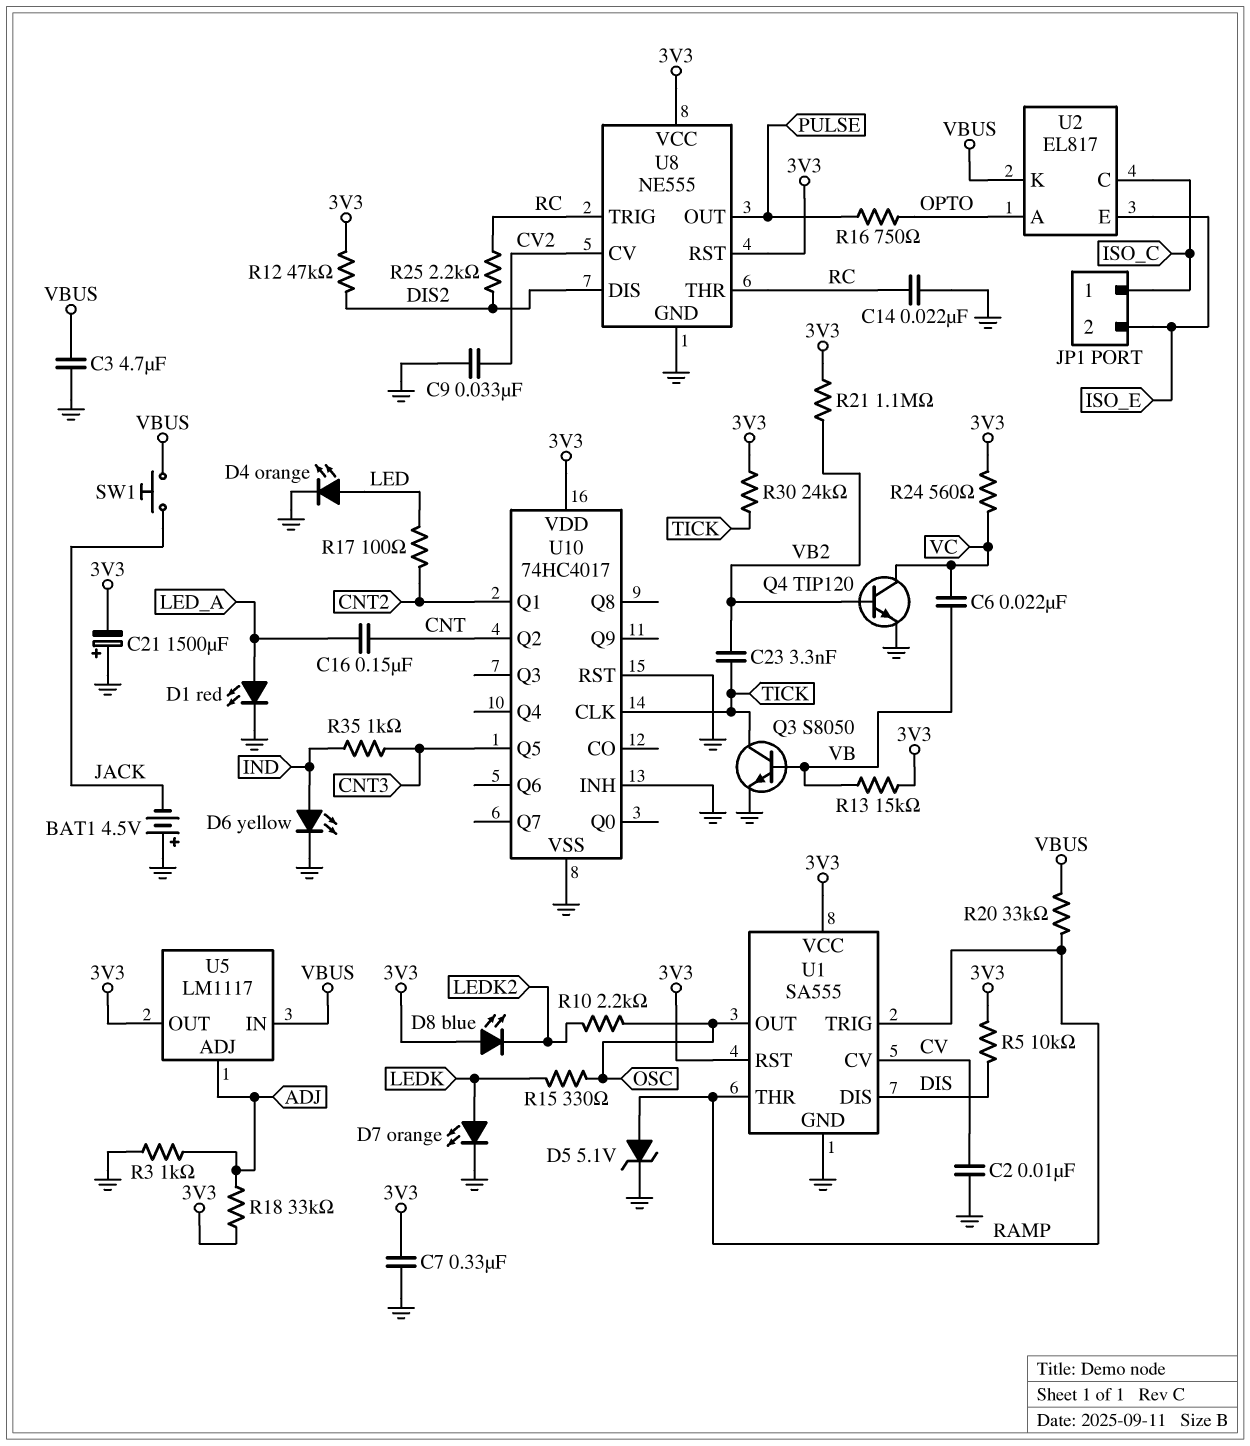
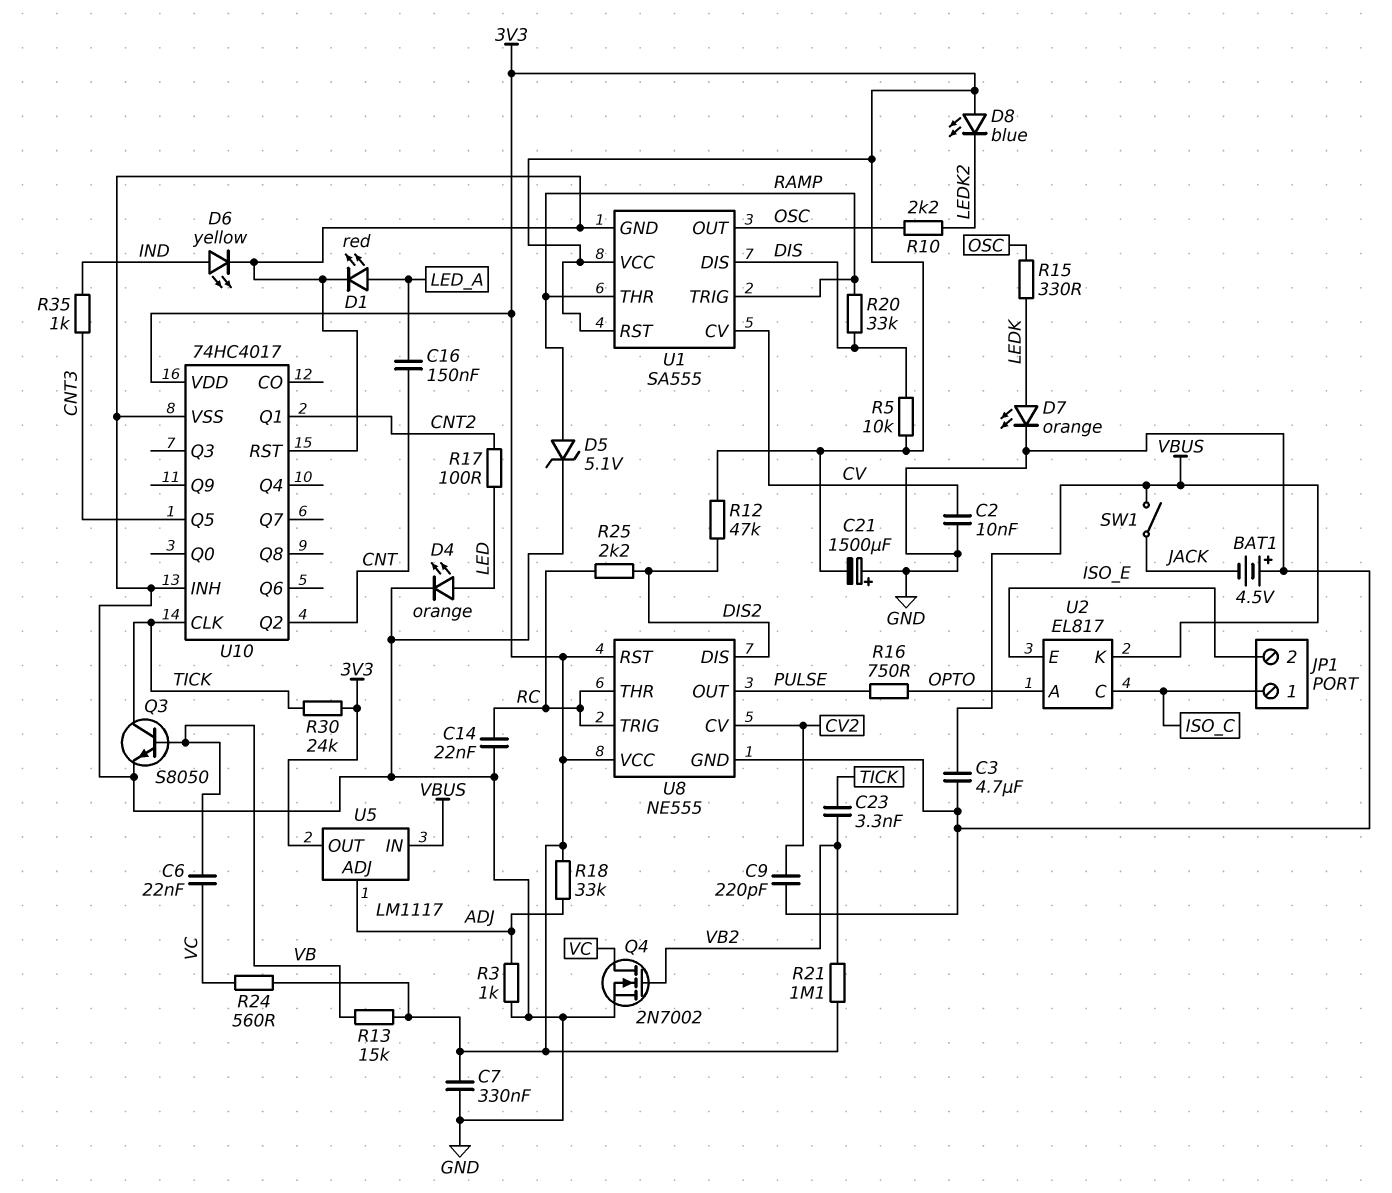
C9: 33nF (CV2, GND) -> 220pF (CV2, GND)
Q4: NPN TIP120 (B VB2, C VC, E GND) -> NMOS 2N7002 (G VB2, D VC, S GND)
R20: 33k (RAMP, VBUS) -> 33k (DIS, RAMP)
SW1: button (JACK, VBUS) -> switch (JACK, VBUS)

